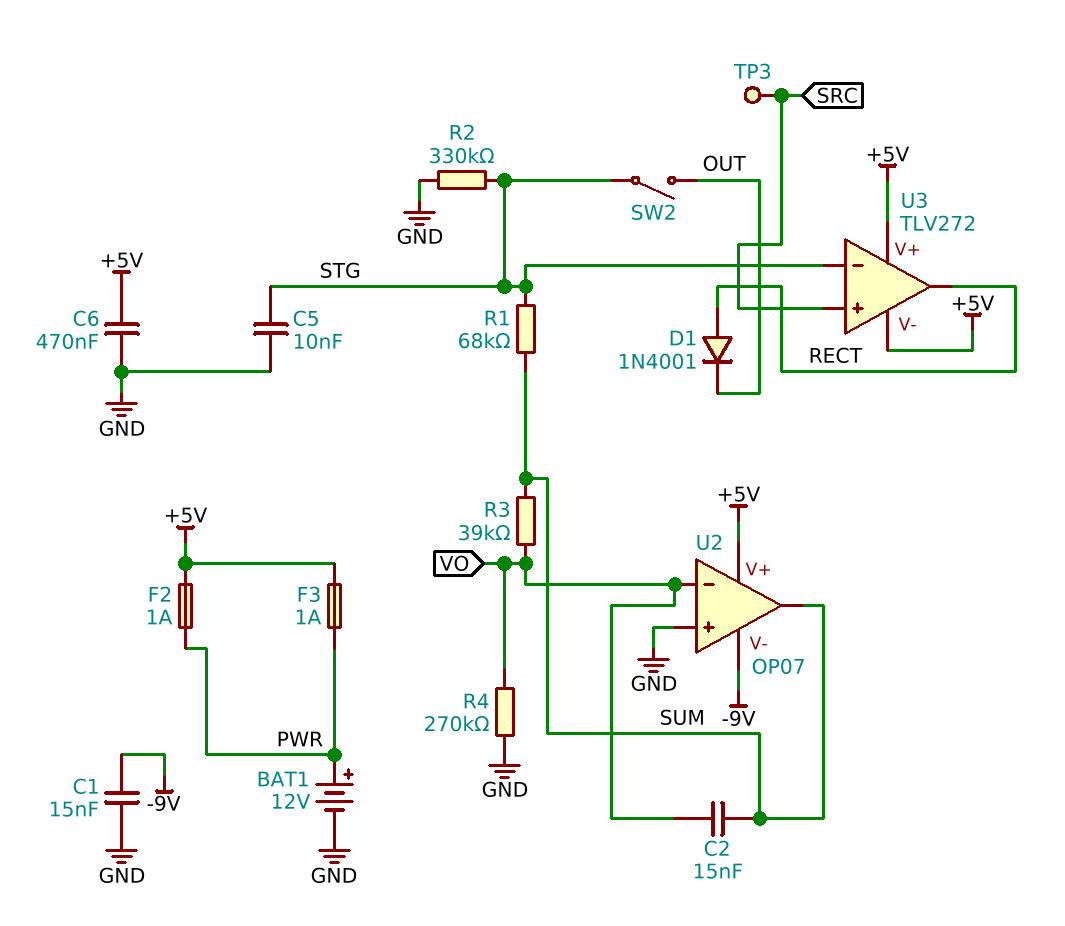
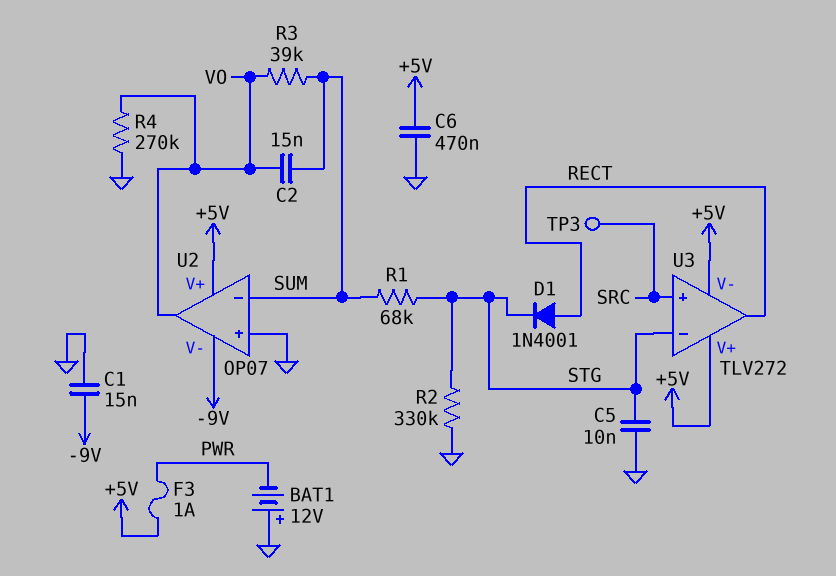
BAT1: 12V (plus PWR, minus GND) -> 12V (plus GND, minus PWR)
D1: diode 1N4001 (A RECT, K OUT) -> diode 1N4001 (A RECT, K STG)
F2: 1A (+5V, PWR) -> none
SW2: switch (OUT, STG) -> none
U2 pin in-: VO -> SUM
U2 pin out: SUM -> VO

